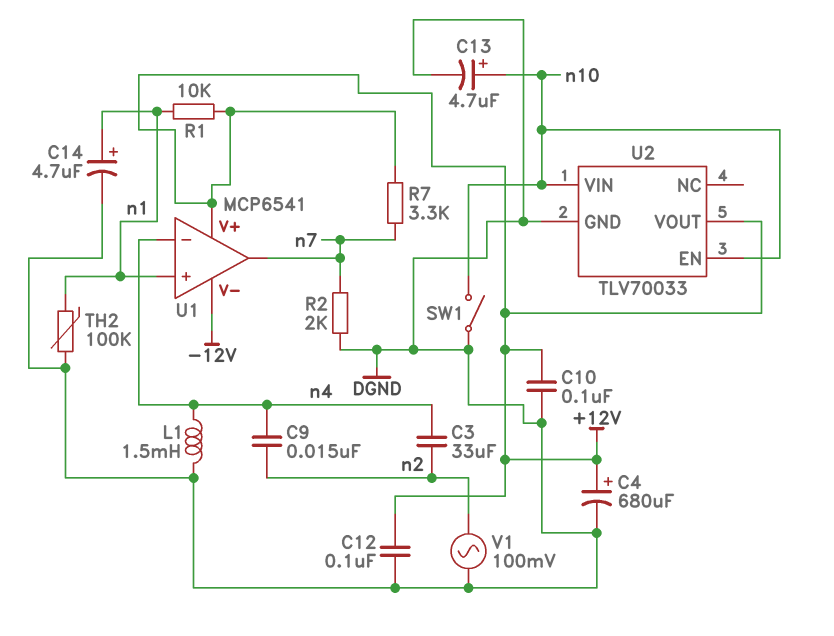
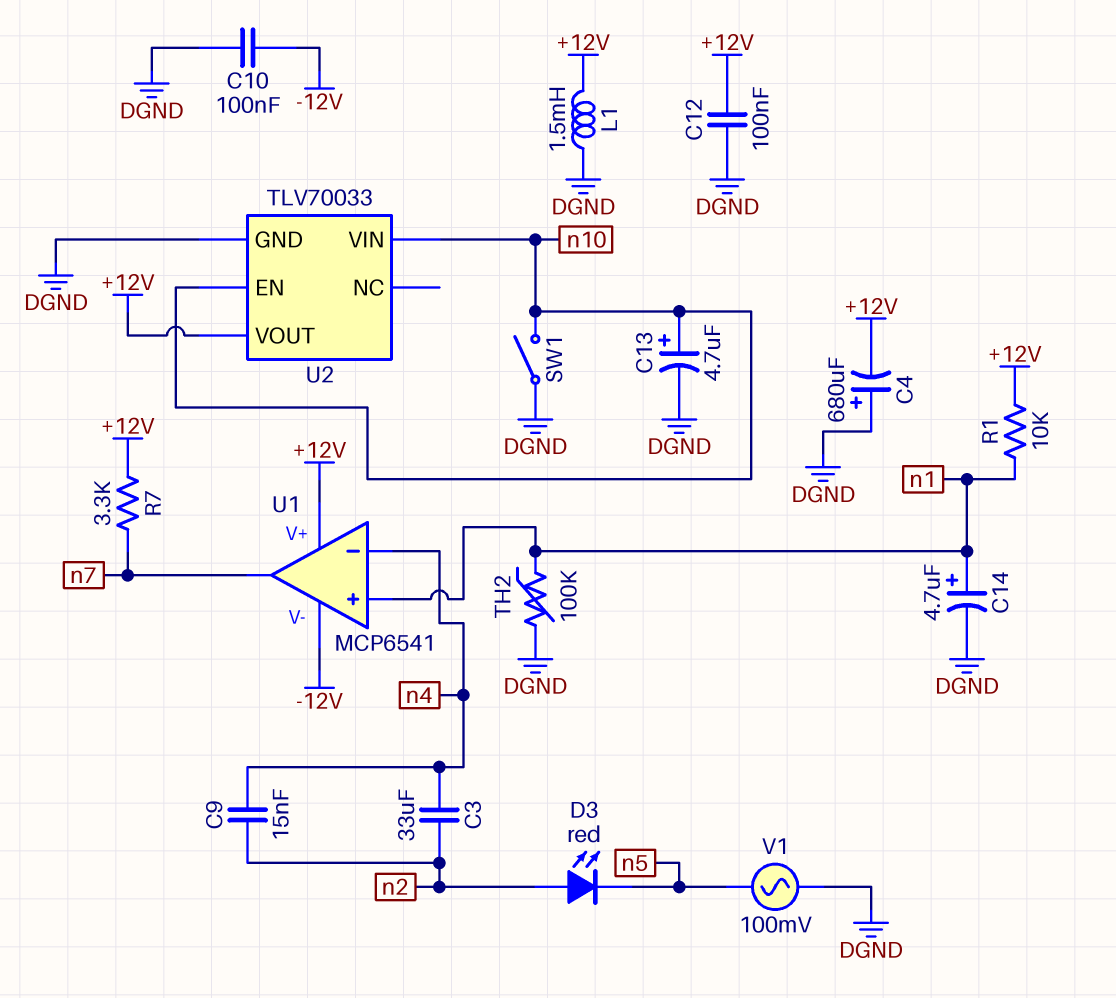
C4: 680uF (plus +12V, minus DGND) -> 680uF (plus DGND, minus +12V)
C10: 100nF (+12V, DGND) -> 100nF (-12V, DGND)
D3: none -> LED red (A n2, K n5)
L1: 1.5mH (DGND, n4) -> 1.5mH (+12V, DGND)
R2: 2k (DGND, n7) -> none
V1: AC 100mV (DGND, n2) -> AC 100mV (DGND, n5)

